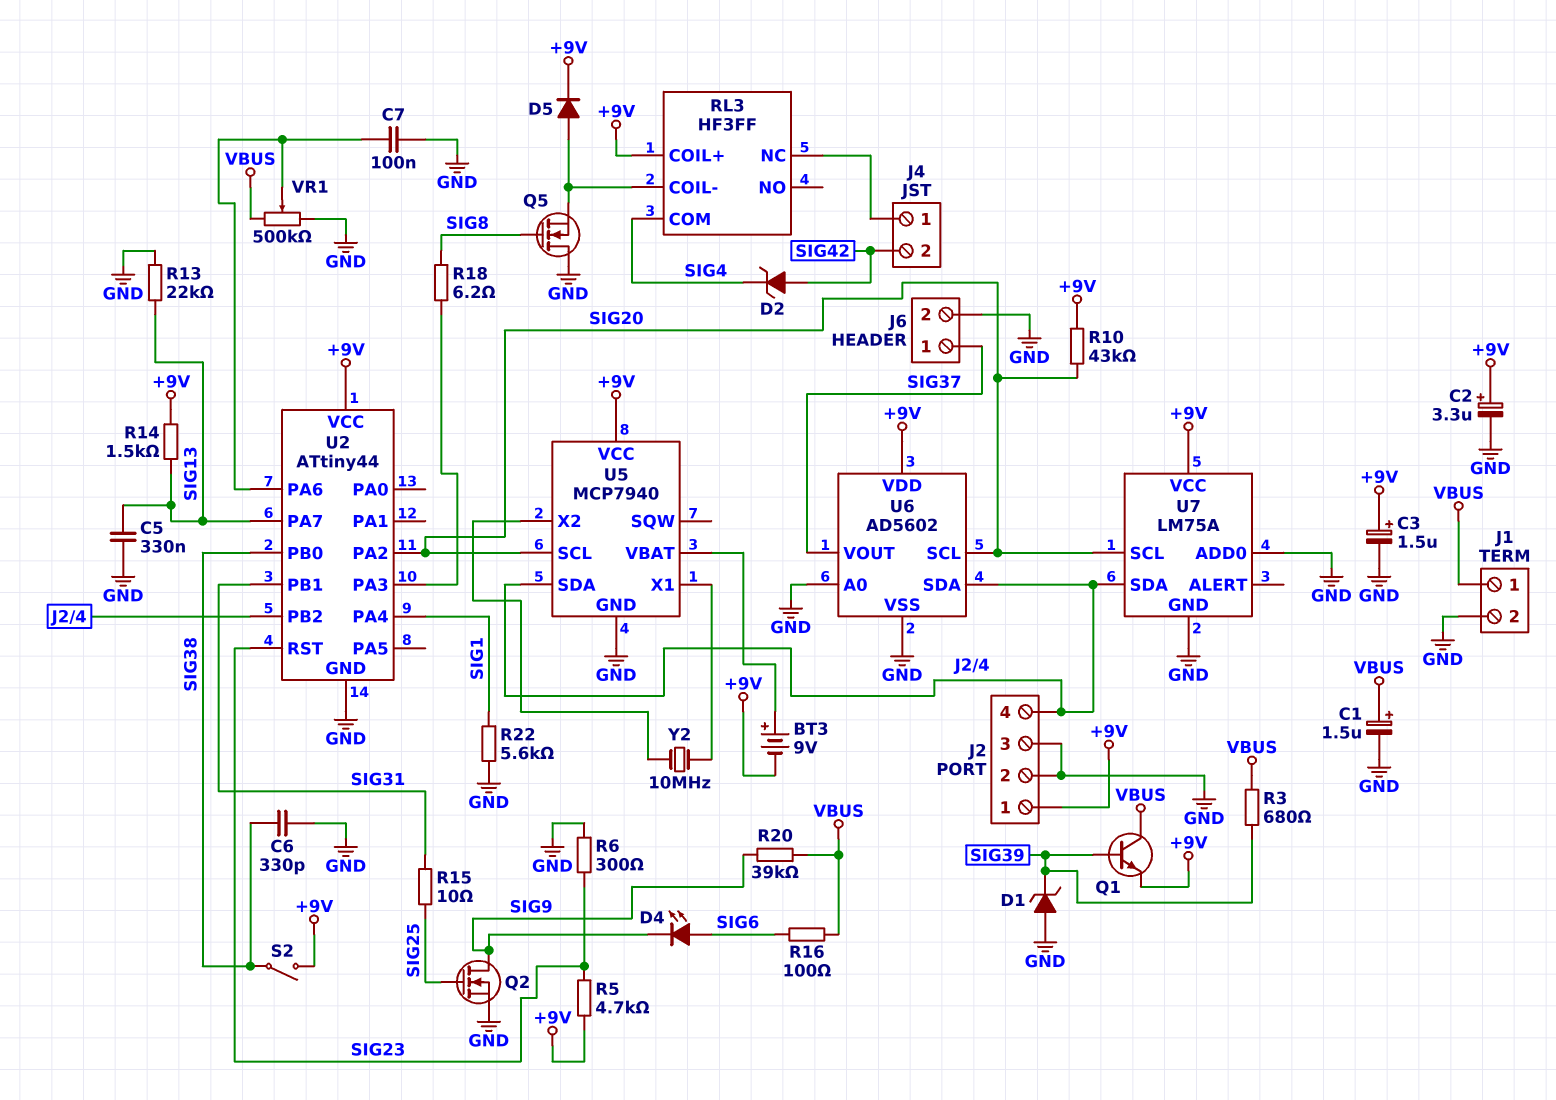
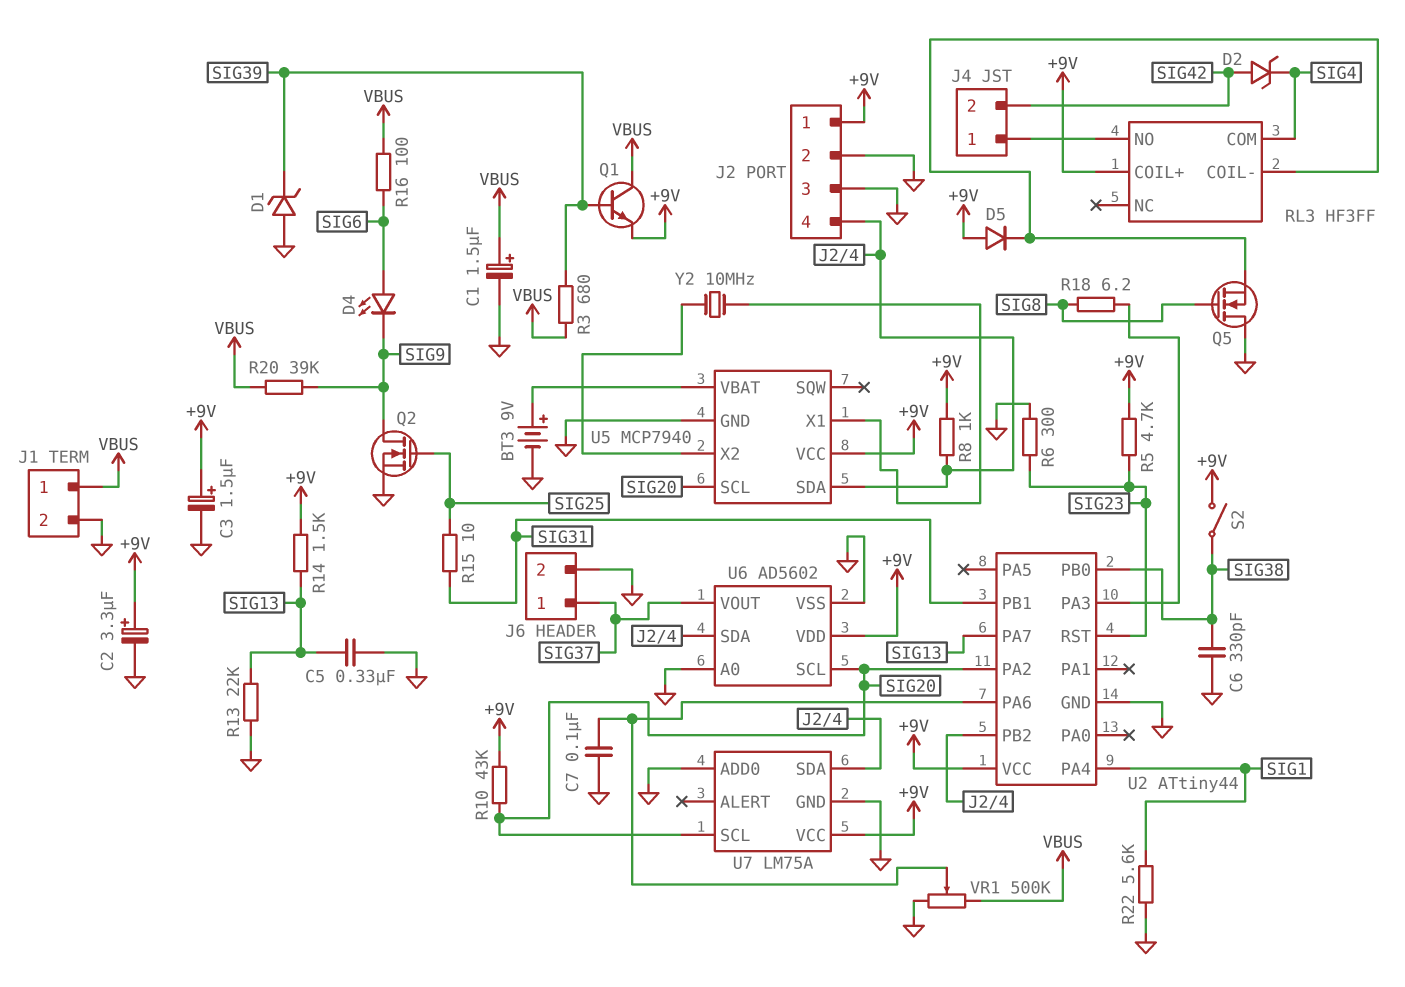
BT3: 9V (plus U5/VBAT, minus +9V) -> 9V (plus U5/VBAT, minus GND)
D5: diode (A RL3/COIL-, K +9V) -> diode (A +9V, K RL3/COIL-)
R8: none -> 1k (+9V, J2/4)
RL3 pin NC: J4/1 -> none
RL3 pin NO: none -> J4/1

